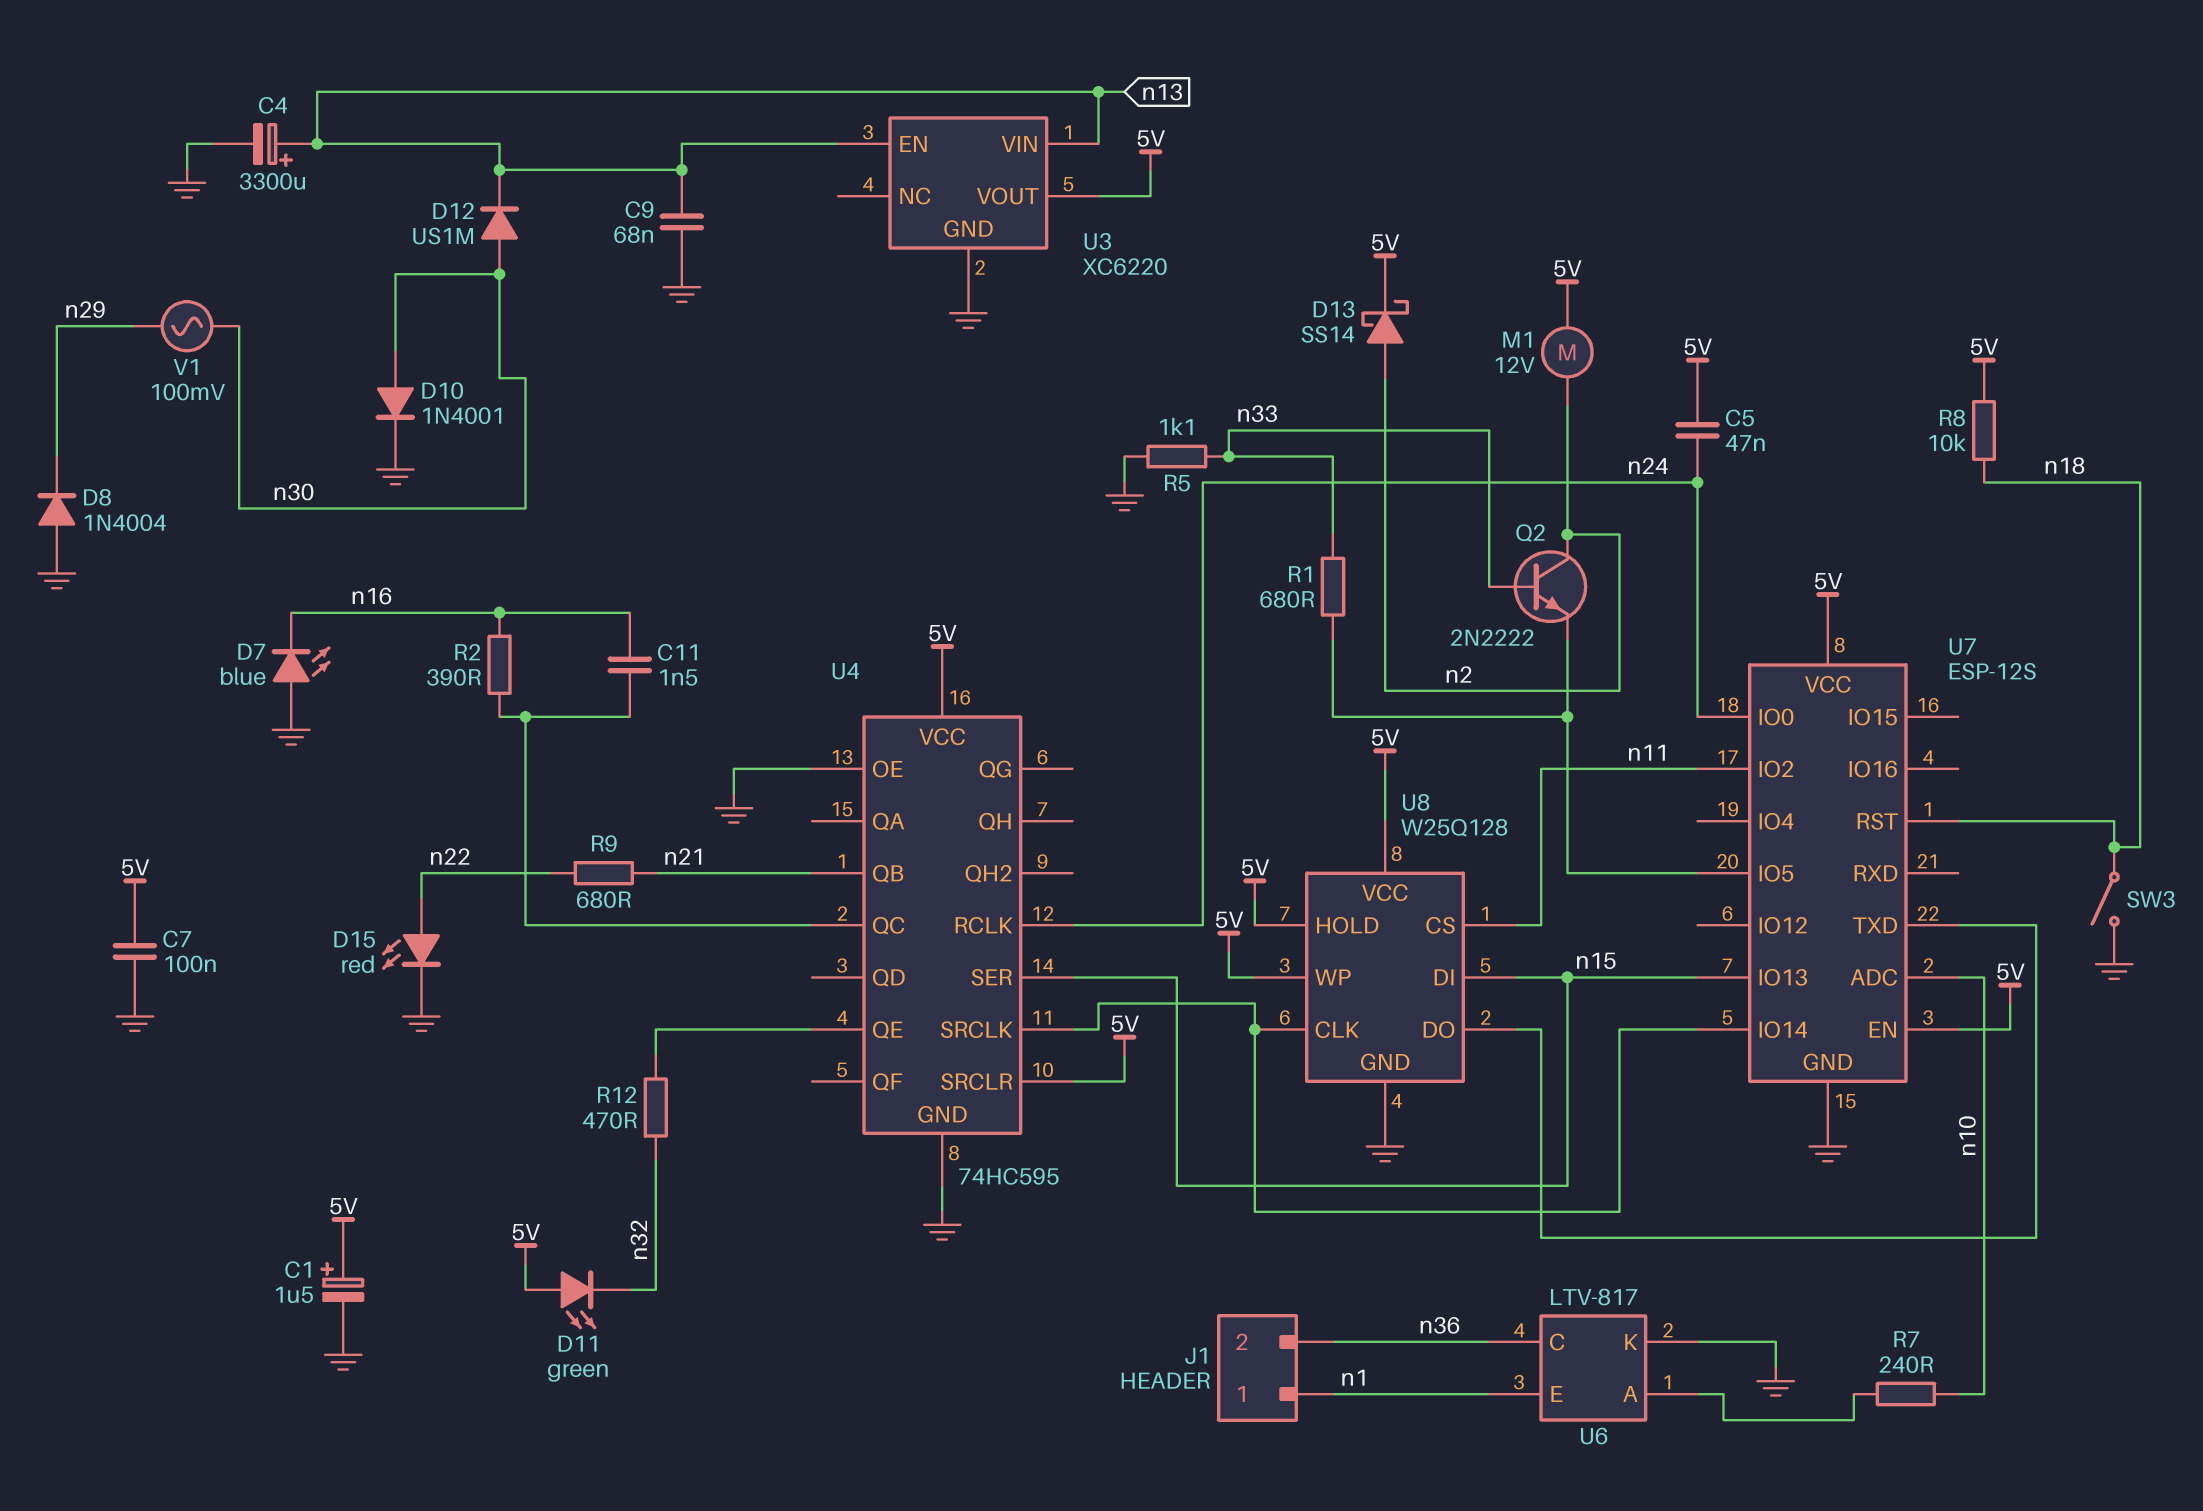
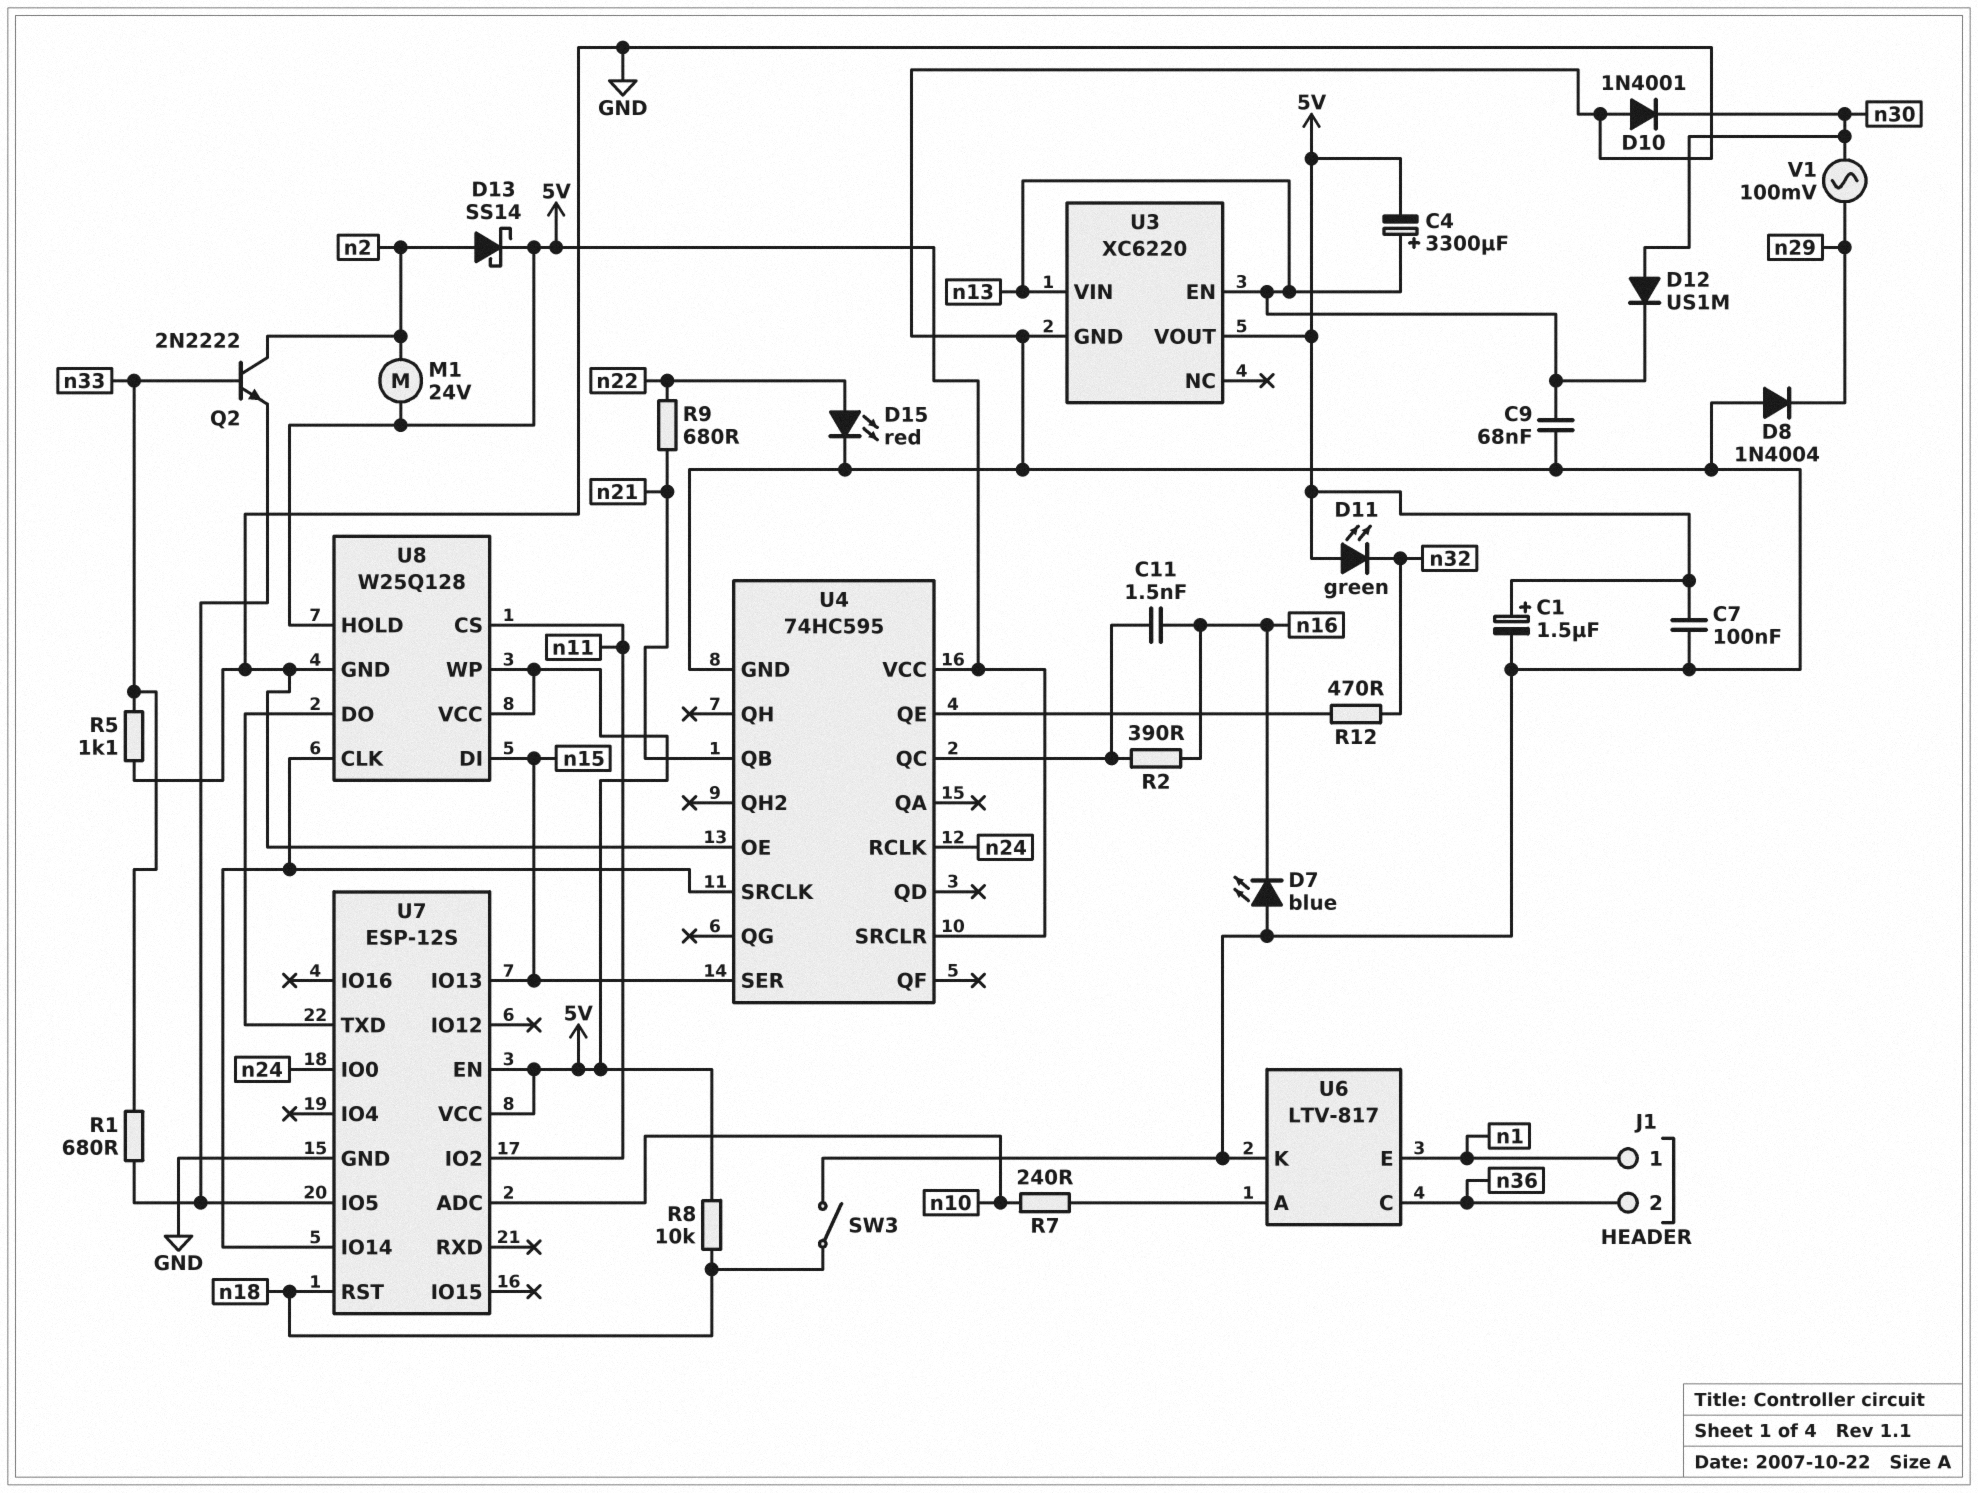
C4: 3300uF (plus n13, minus GND) -> 3300uF (plus n13, minus 5V)
C5: 47nF (5V, n24) -> none
D10: diode 1N4001 (A n30, K GND) -> diode 1N4001 (A GND, K n30)
M1: motor 12V (5V, n2) -> motor 24V (5V, n2)

